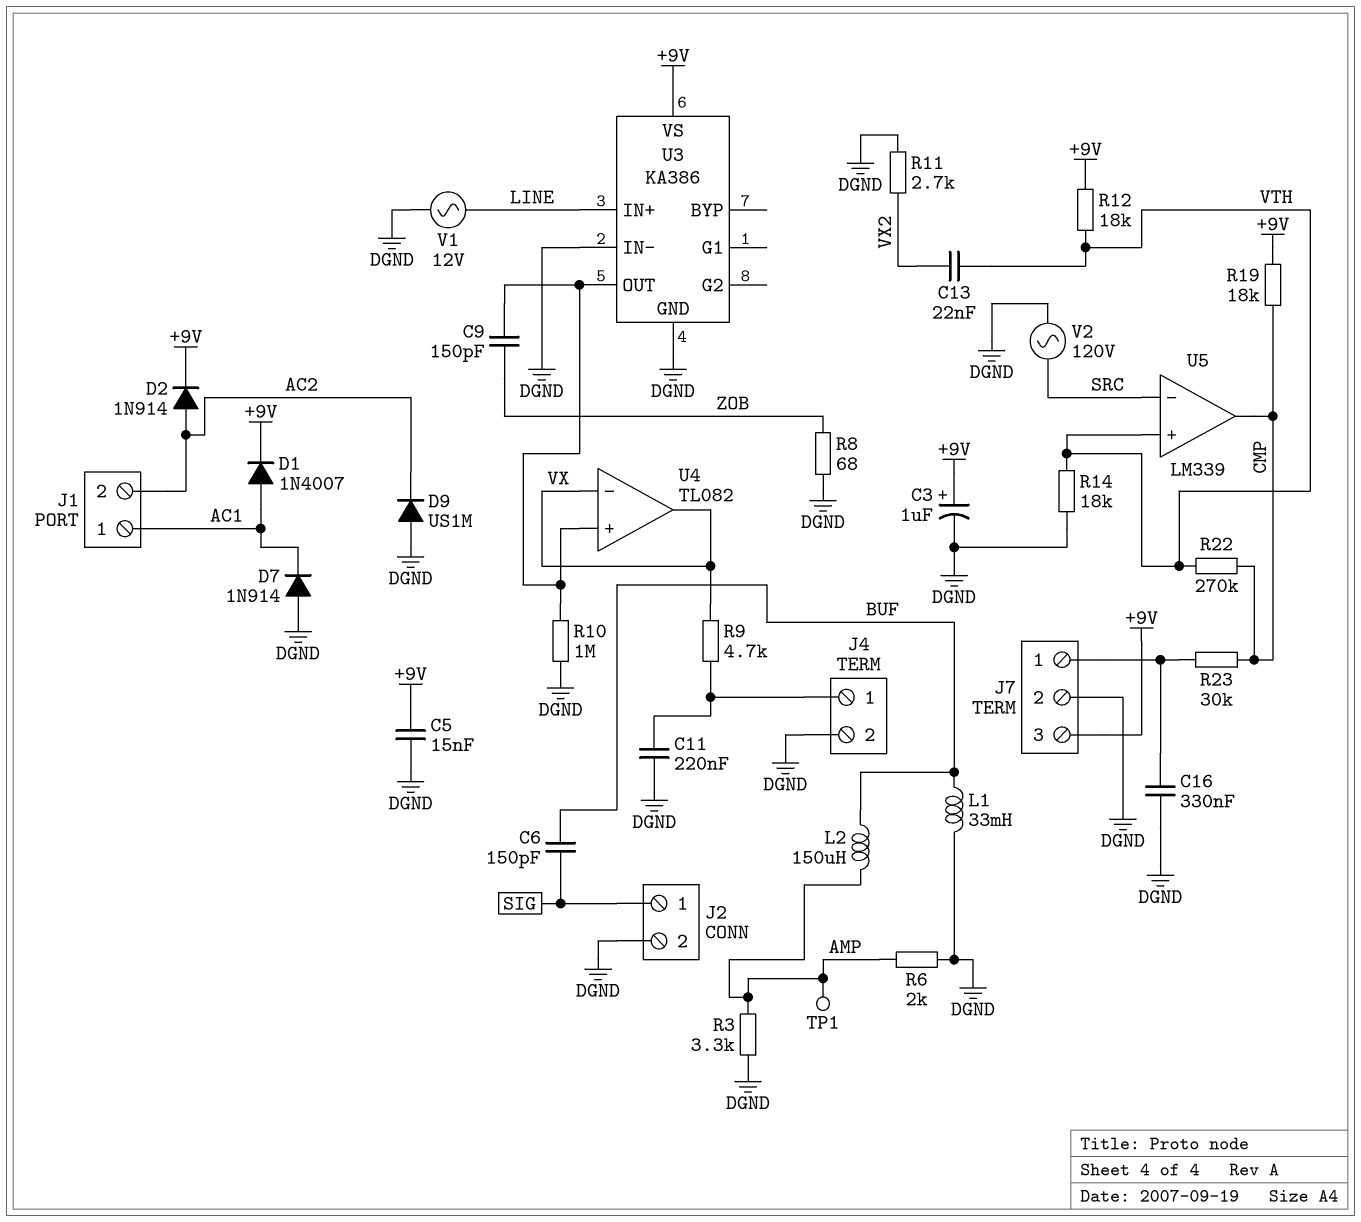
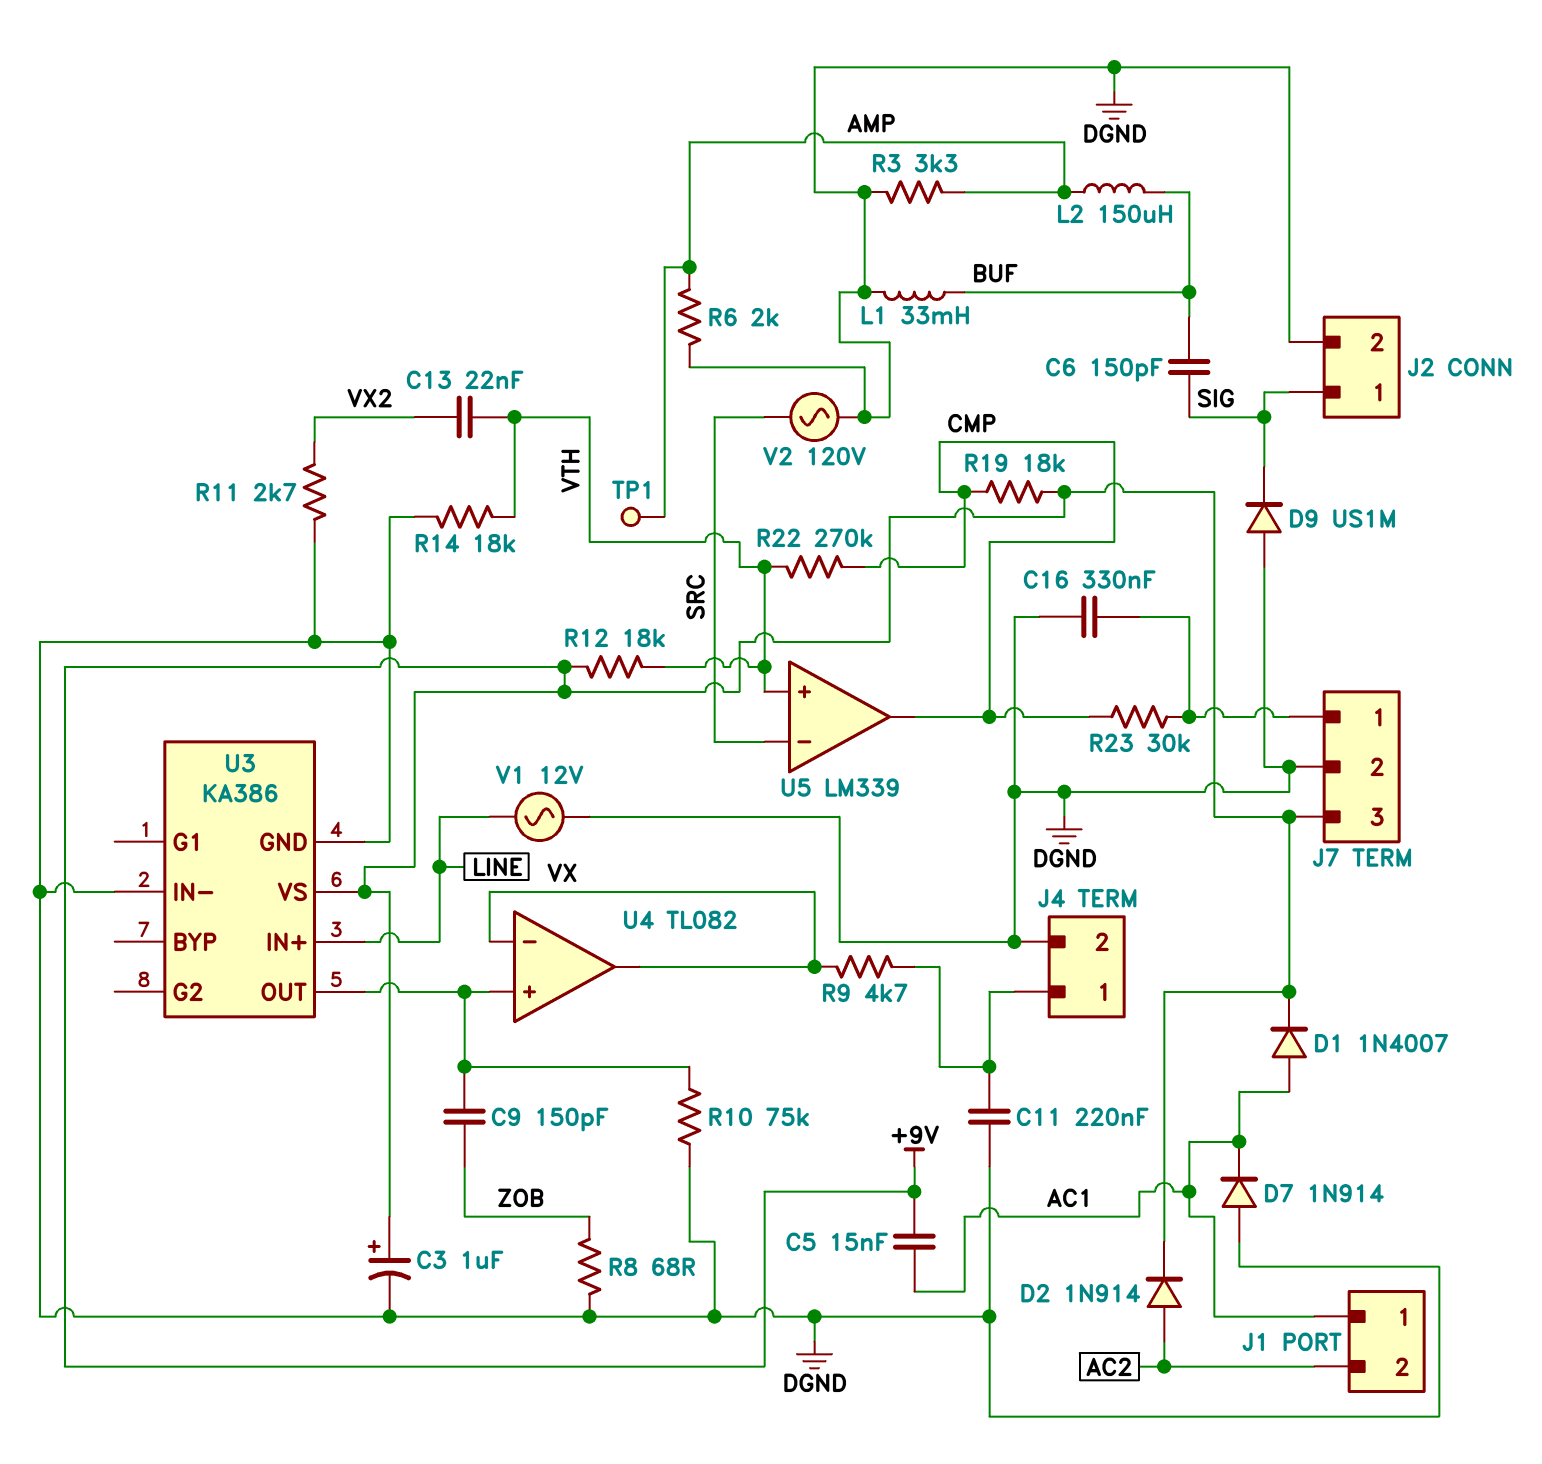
C5: 15nF (+9V, DGND) -> 15nF (+9V, AC1)
D9: diode US1M (A DGND, K AC2) -> diode US1M (A DGND, K SIG)
R10: 1M (DGND, U3/OUT) -> 75k (DGND, U3/OUT)

